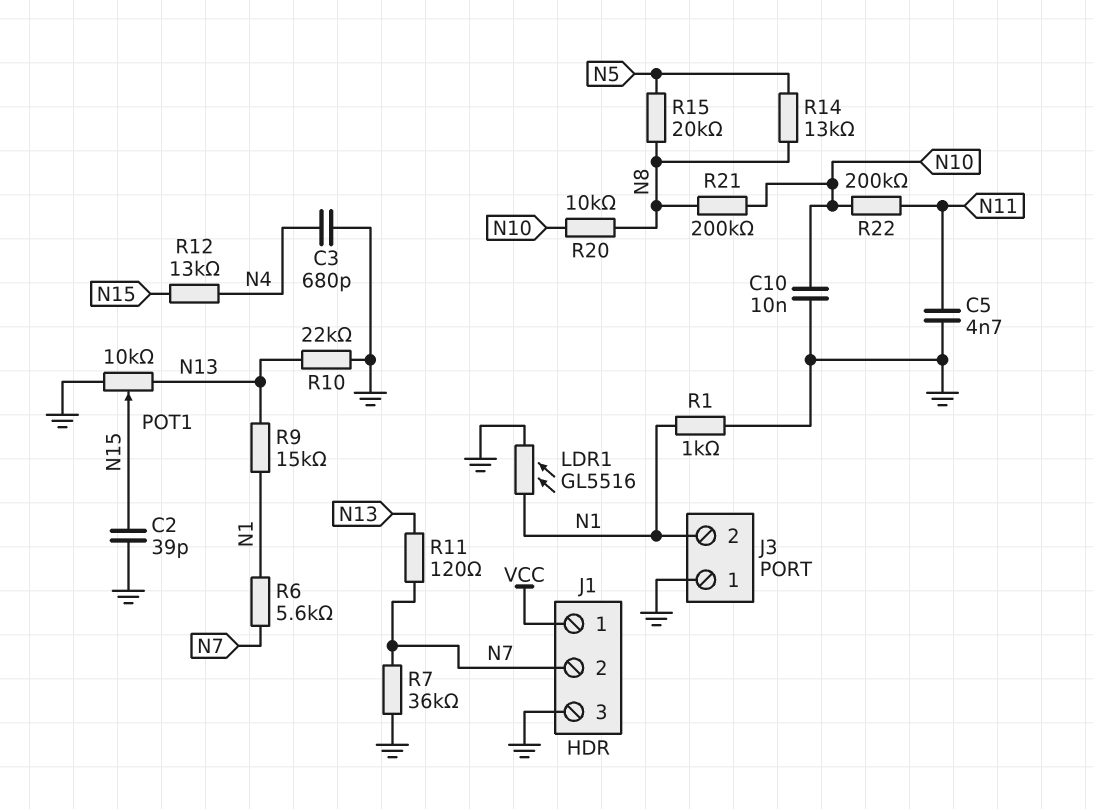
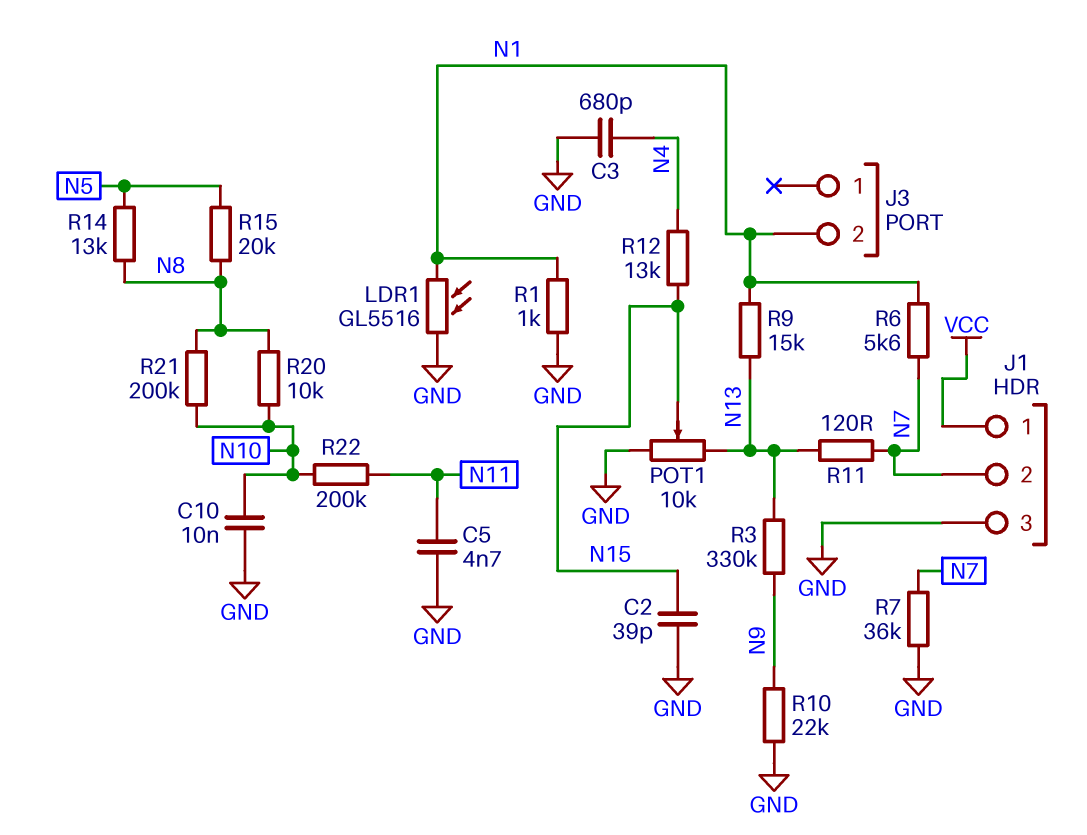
J3 pin 1: GND -> none
R3: none -> 330k (N9, N13)
R10: 22k (GND, N13) -> 22k (GND, N9)

